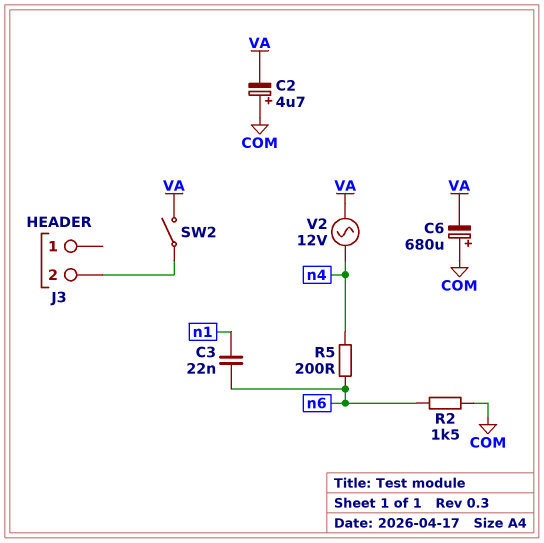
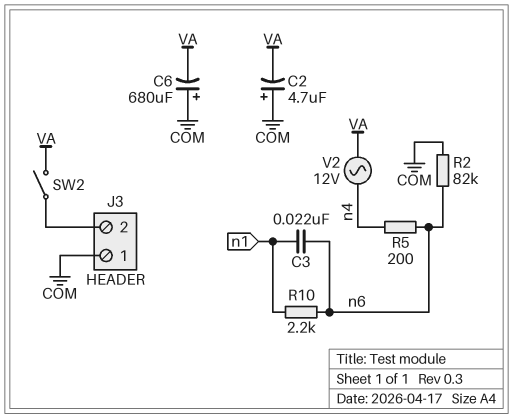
J3 pin 1: none -> COM
R2: 1.5k (COM, n6) -> 82k (COM, n6)
R10: none -> 2.2k (n1, n6)

